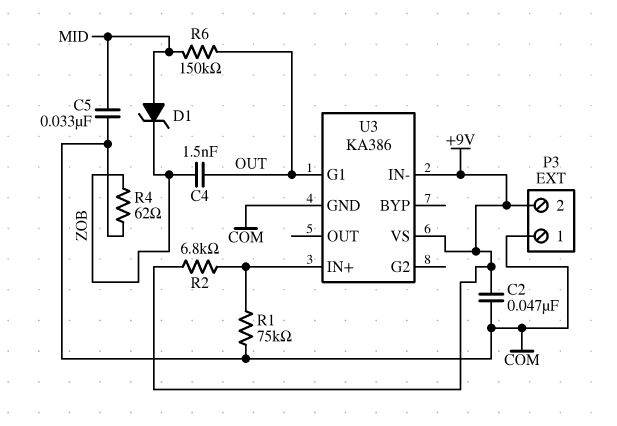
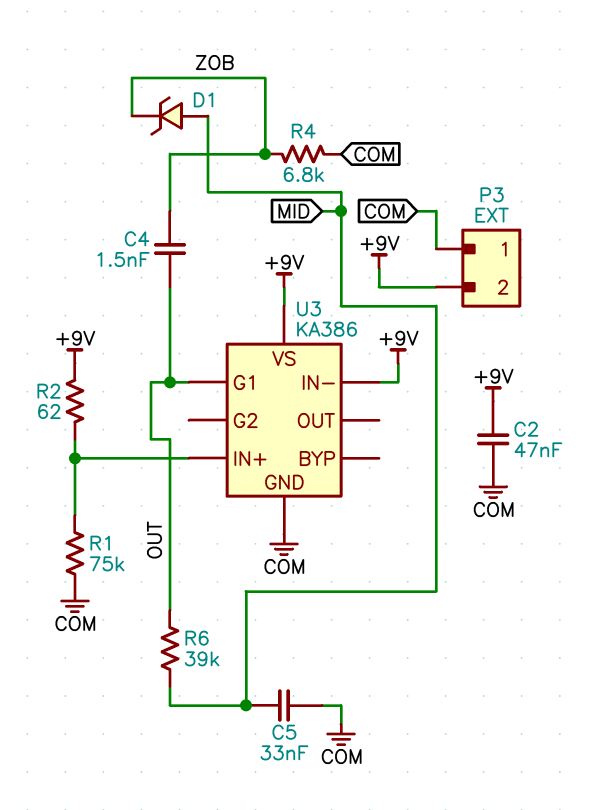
R2: 6.8k (+9V, U3/IN+) -> 62 (+9V, U3/IN+)
R4: 62 (COM, ZOB) -> 6.8k (COM, ZOB)
R6: 150k (MID, OUT) -> 39k (MID, OUT)

